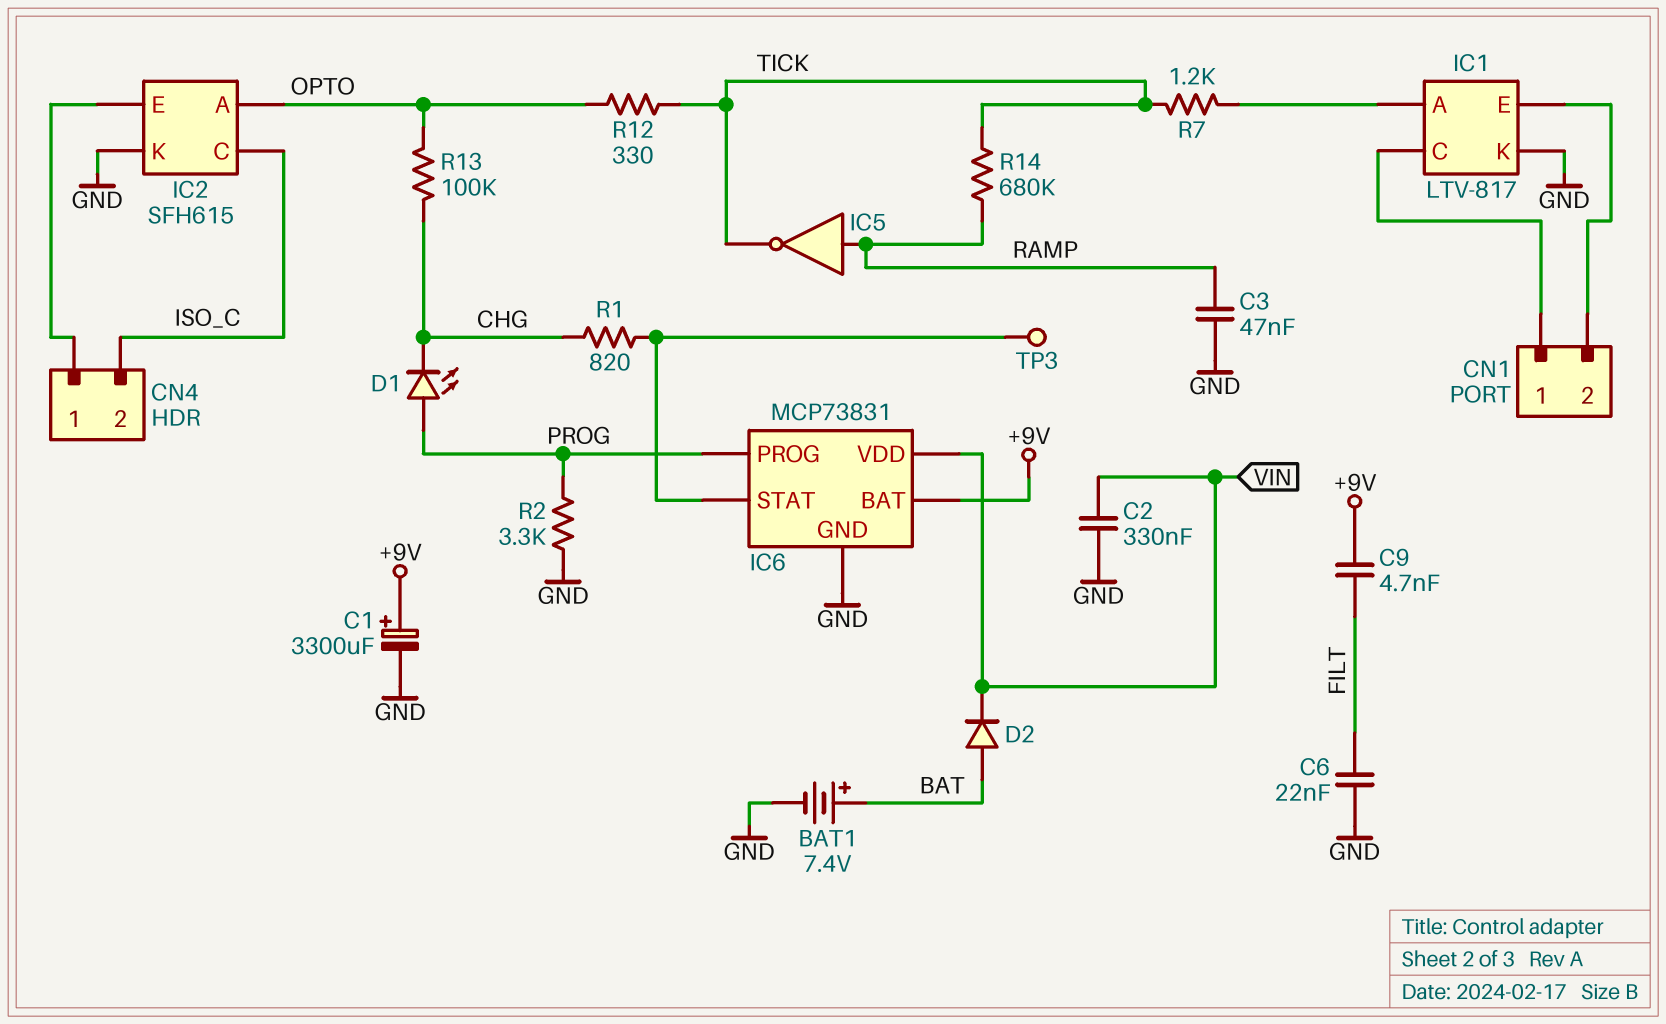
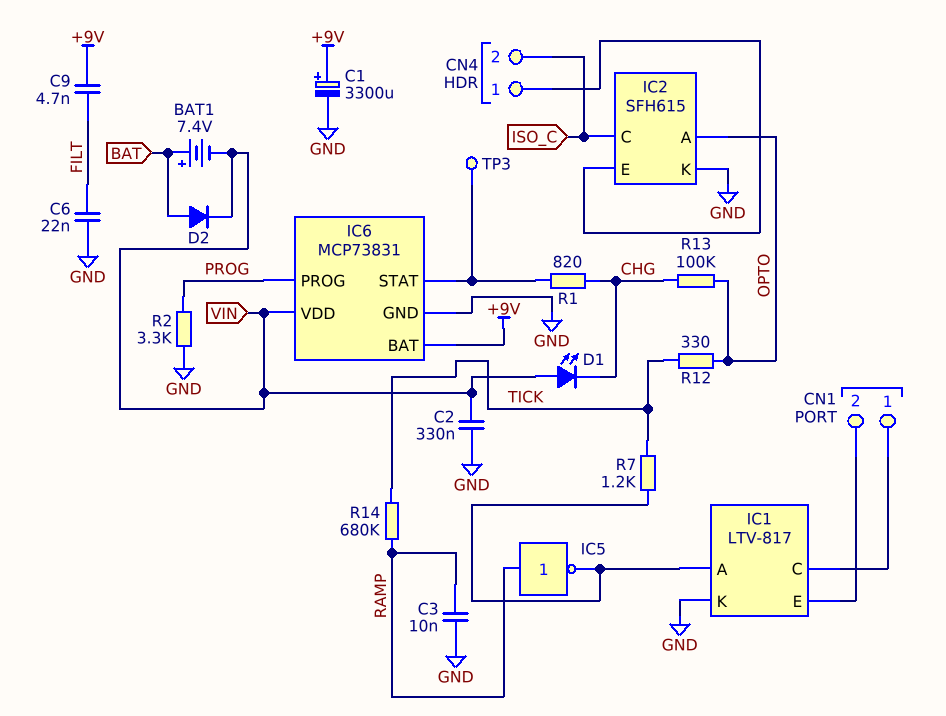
BAT1: 7.4V (plus BAT, minus GND) -> 7.4V (plus BAT, minus VIN)
C3: 47nF (GND, RAMP) -> 10nF (GND, RAMP)
D1: LED (A PROG, K CHG) -> LED (A VIN, K CHG)
IC5: NOT (in RAMP, out TICK) -> NOT (in RAMP, out IC1/A)

